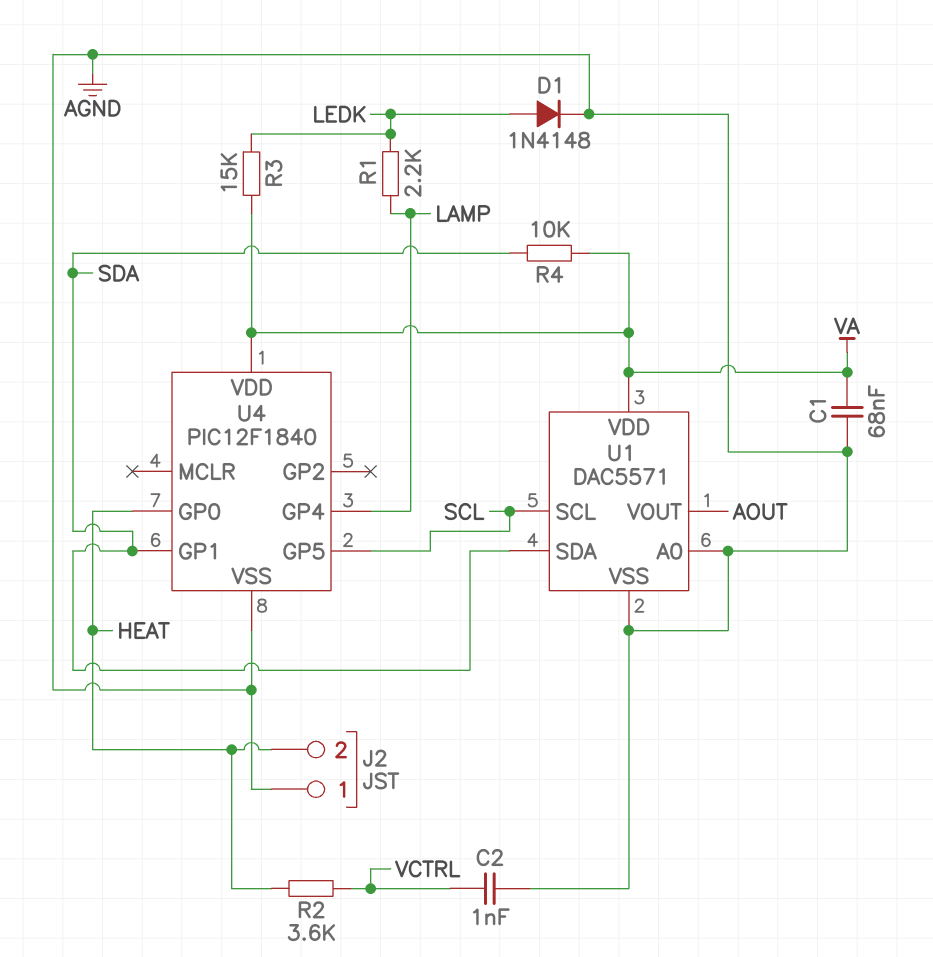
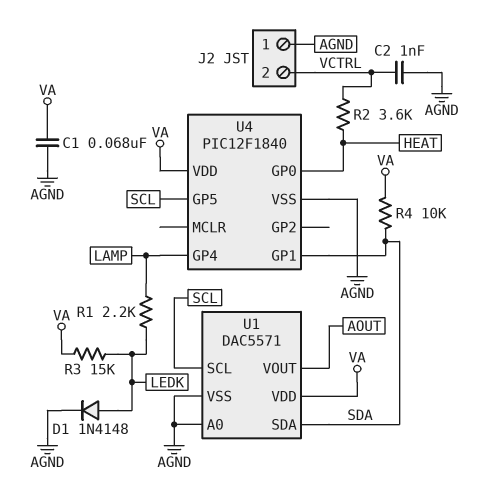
J2 pin 2: HEAT -> VCTRL

